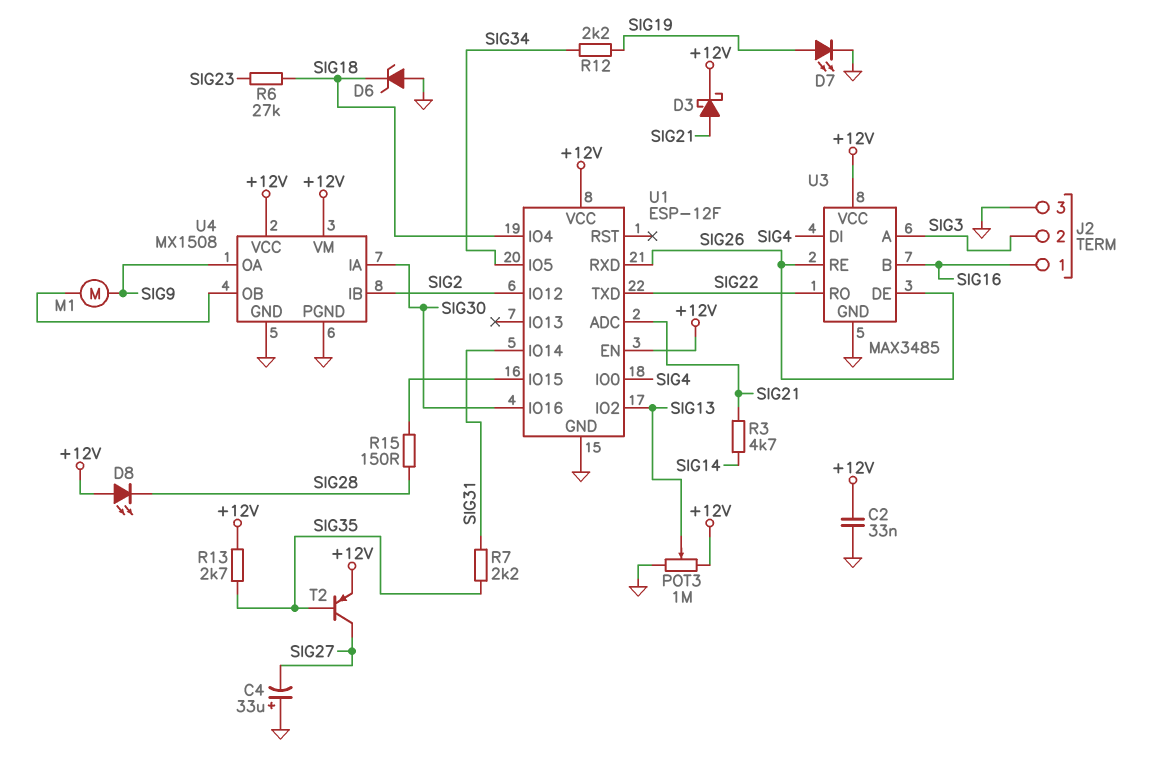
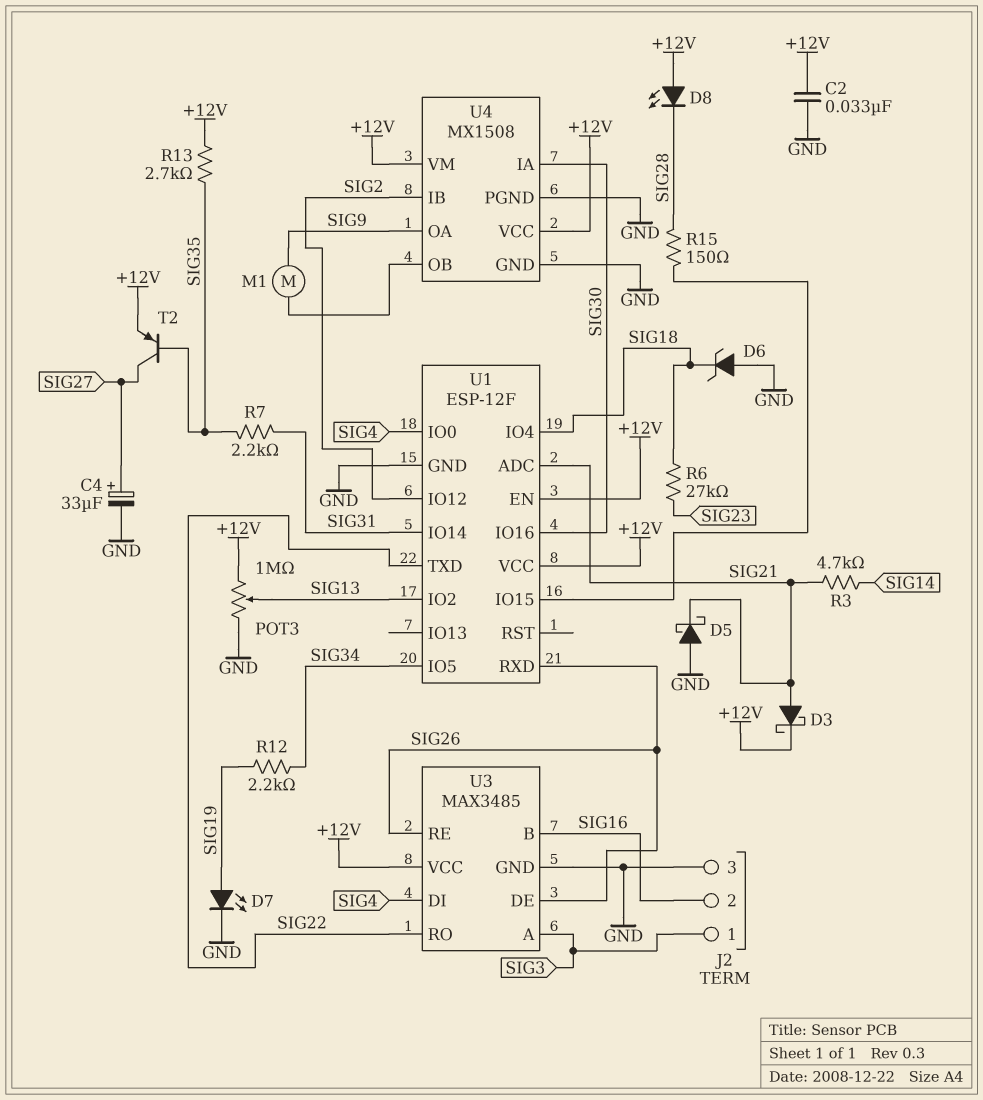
C4: 33uF (plus GND, minus SIG27) -> 33uF (plus SIG27, minus GND)
D5: none -> schottky (A GND, K SIG21)
J2 pin 1: SIG16 -> SIG3
J2 pin 2: SIG3 -> SIG16

